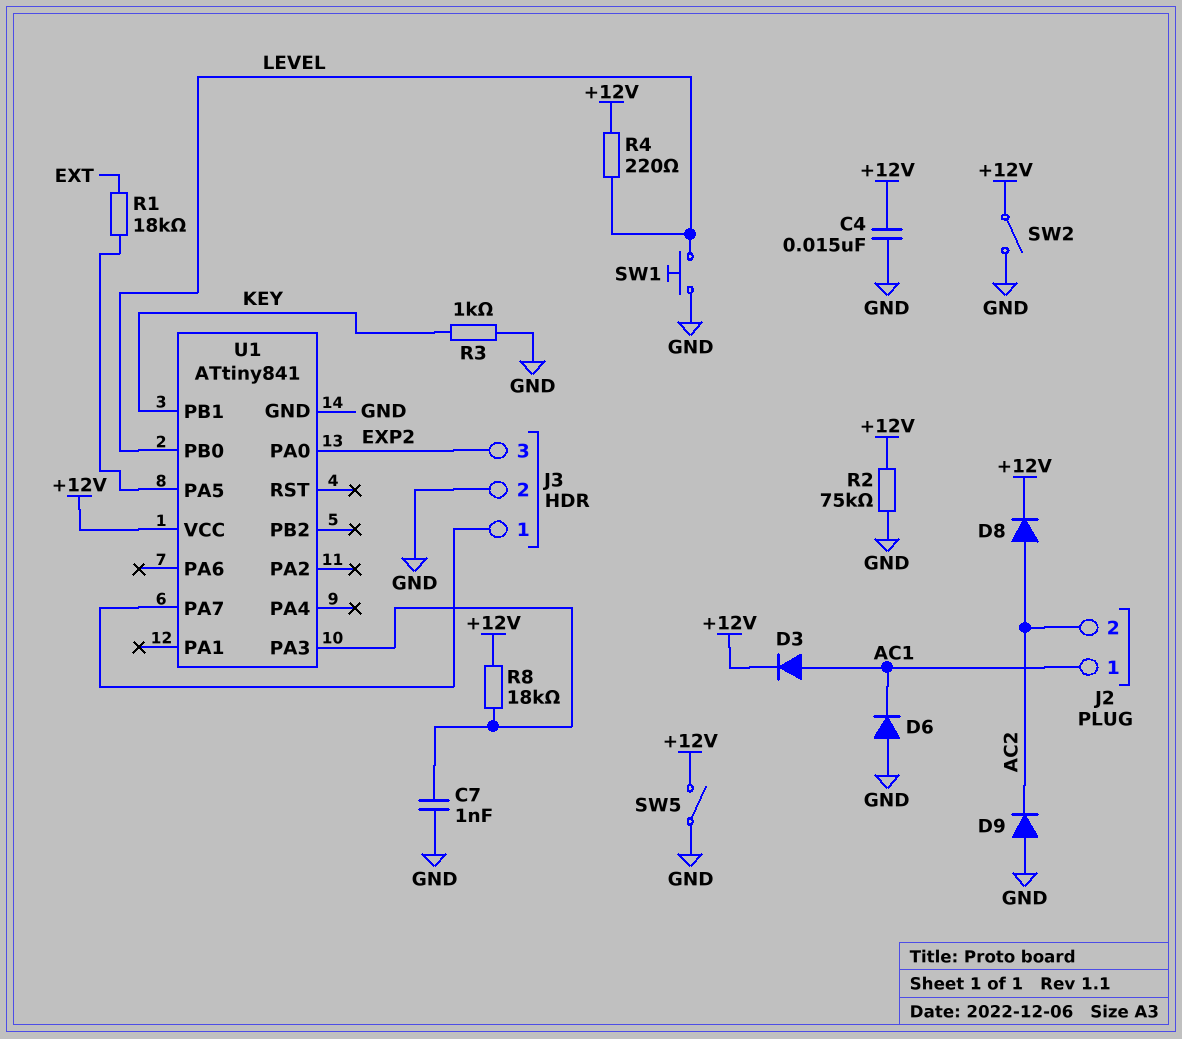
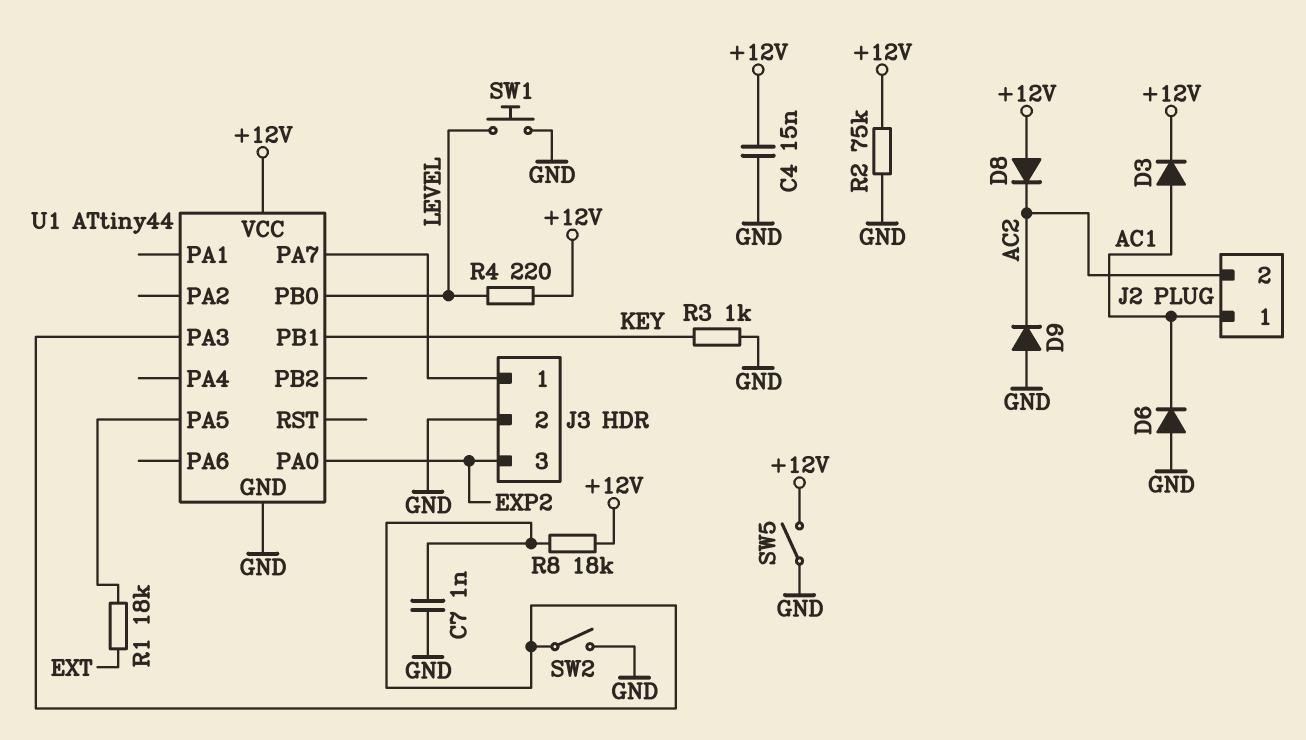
D8: diode (A AC2, K +12V) -> diode (A +12V, K AC2)
SW2: switch (+12V, GND) -> switch (GND, U1/PA3)
U1: ATtiny841 -> ATtiny44

